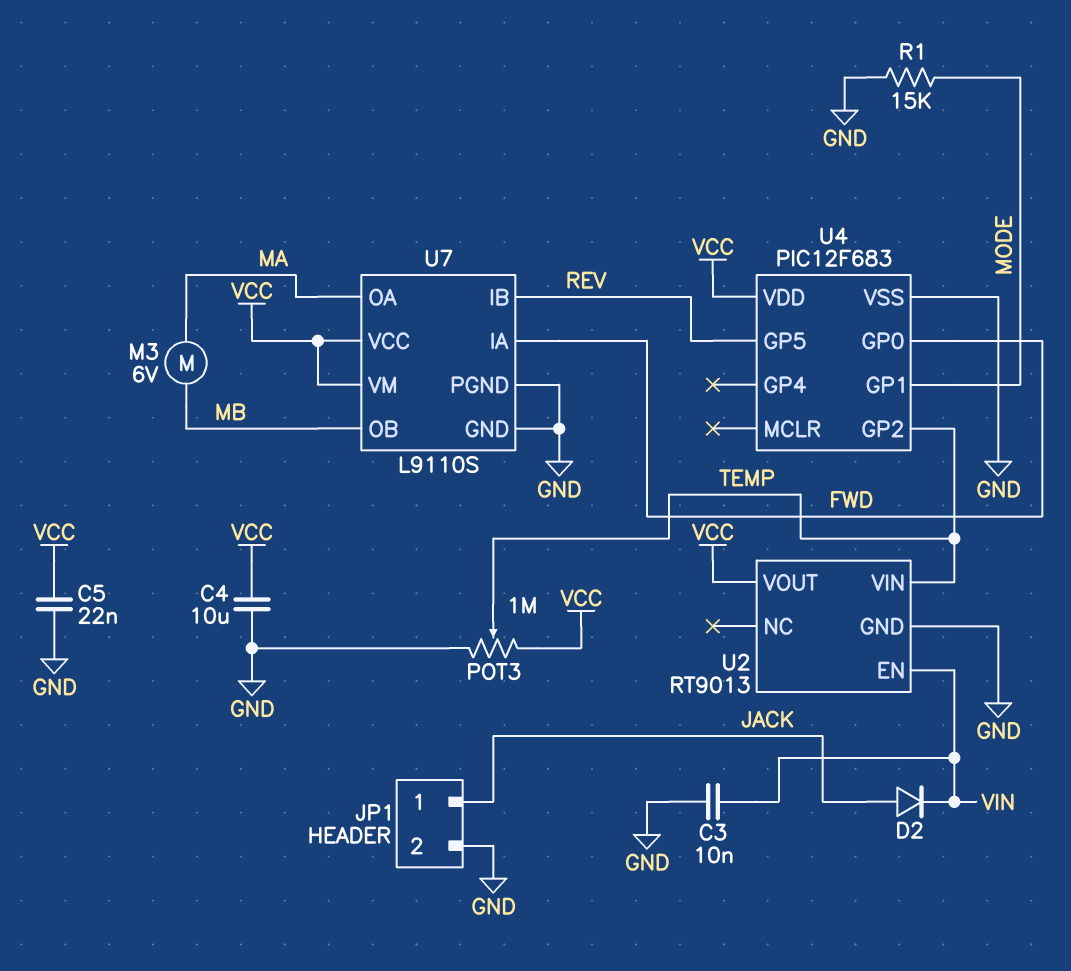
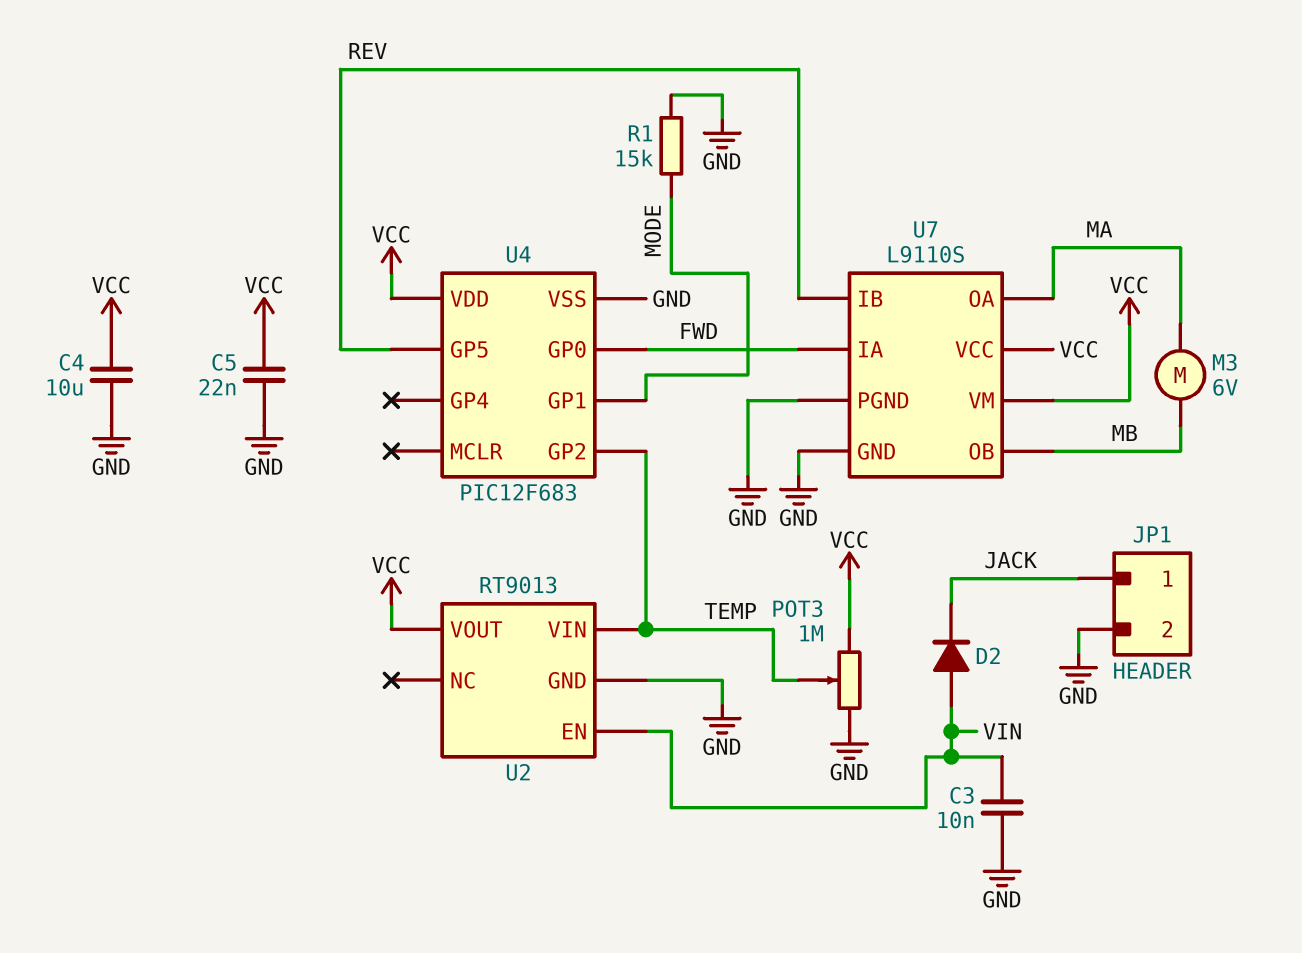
D2: diode (A JACK, K VIN) -> diode (A VIN, K JACK)

